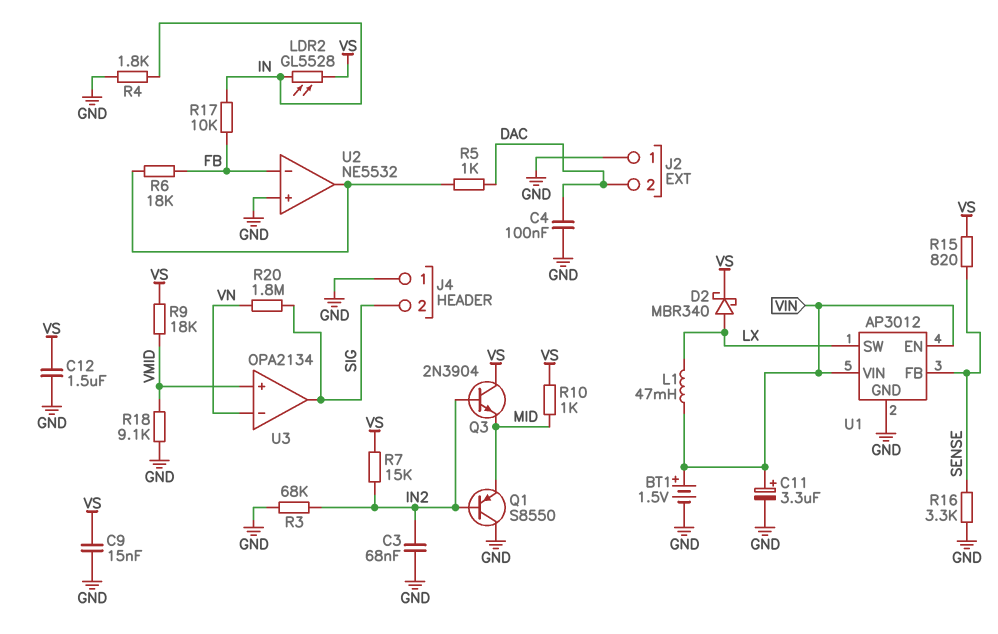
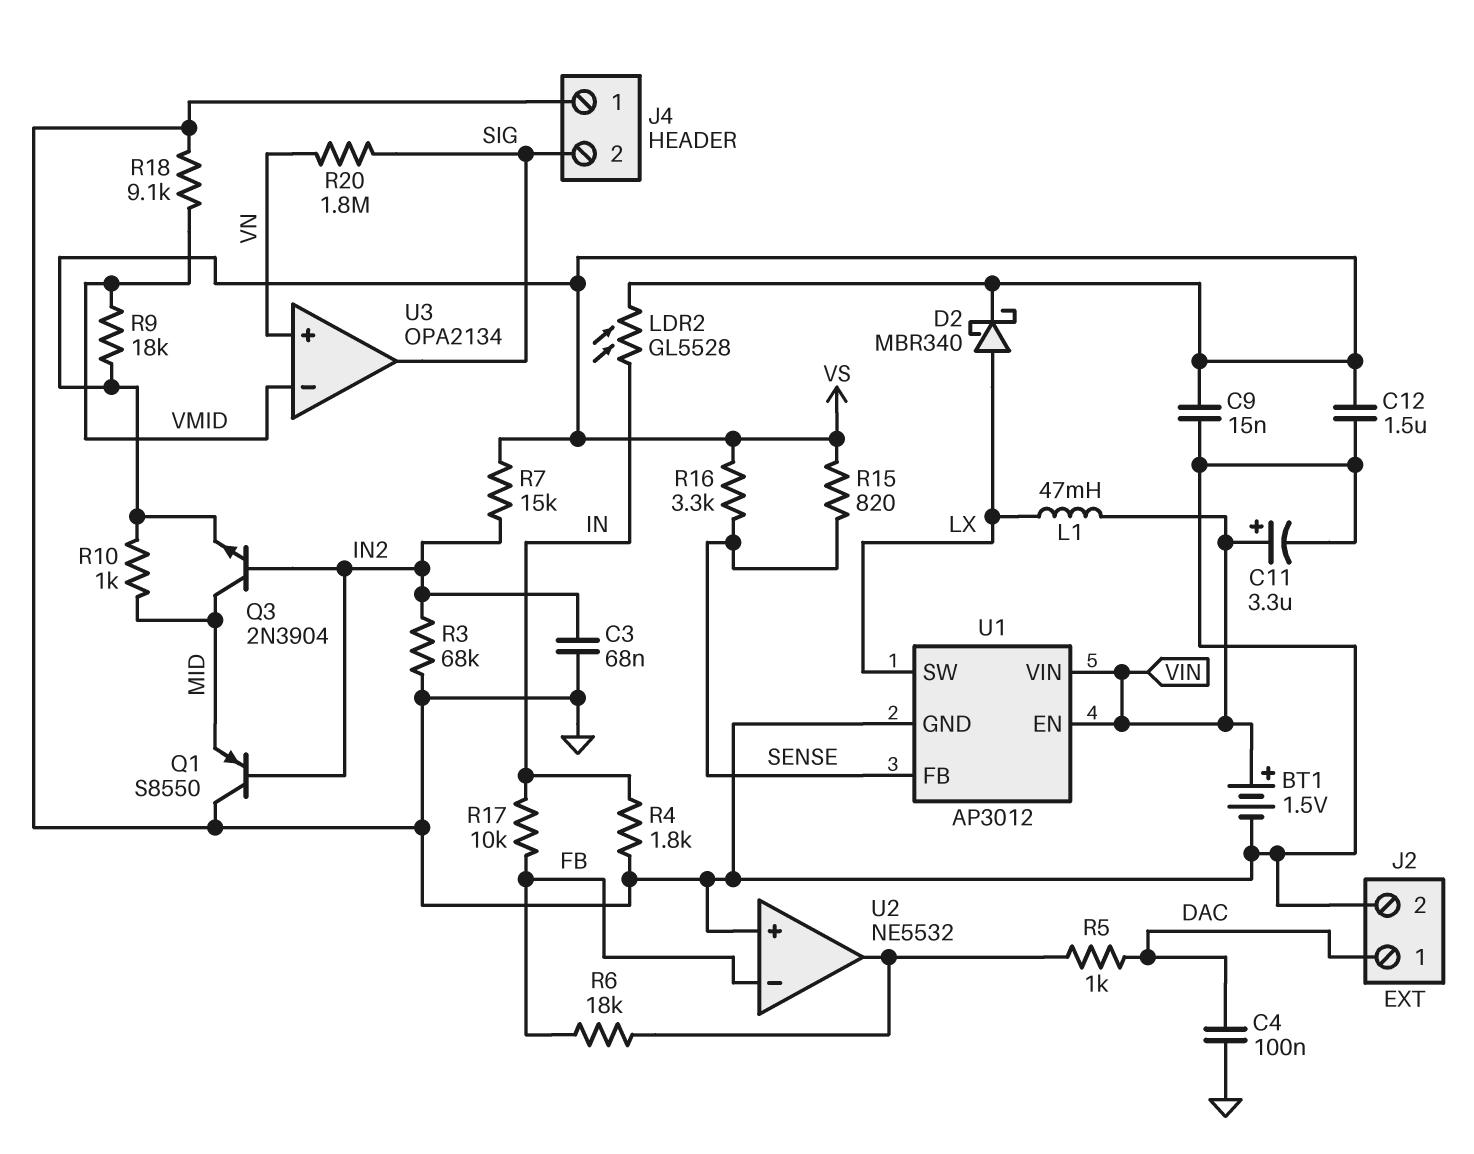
J2 pin 1: GND -> DAC
J2 pin 2: DAC -> GND
Q3: NPN 2N3904 (B IN2, C VS, E MID) -> NPN 2N3904 (B IN2, C MID, E VS)
R16: 3.3k (GND, SENSE) -> 3.3k (SENSE, VS)
U3 pin in+: VMID -> VN
U3 pin in-: VN -> VMID

